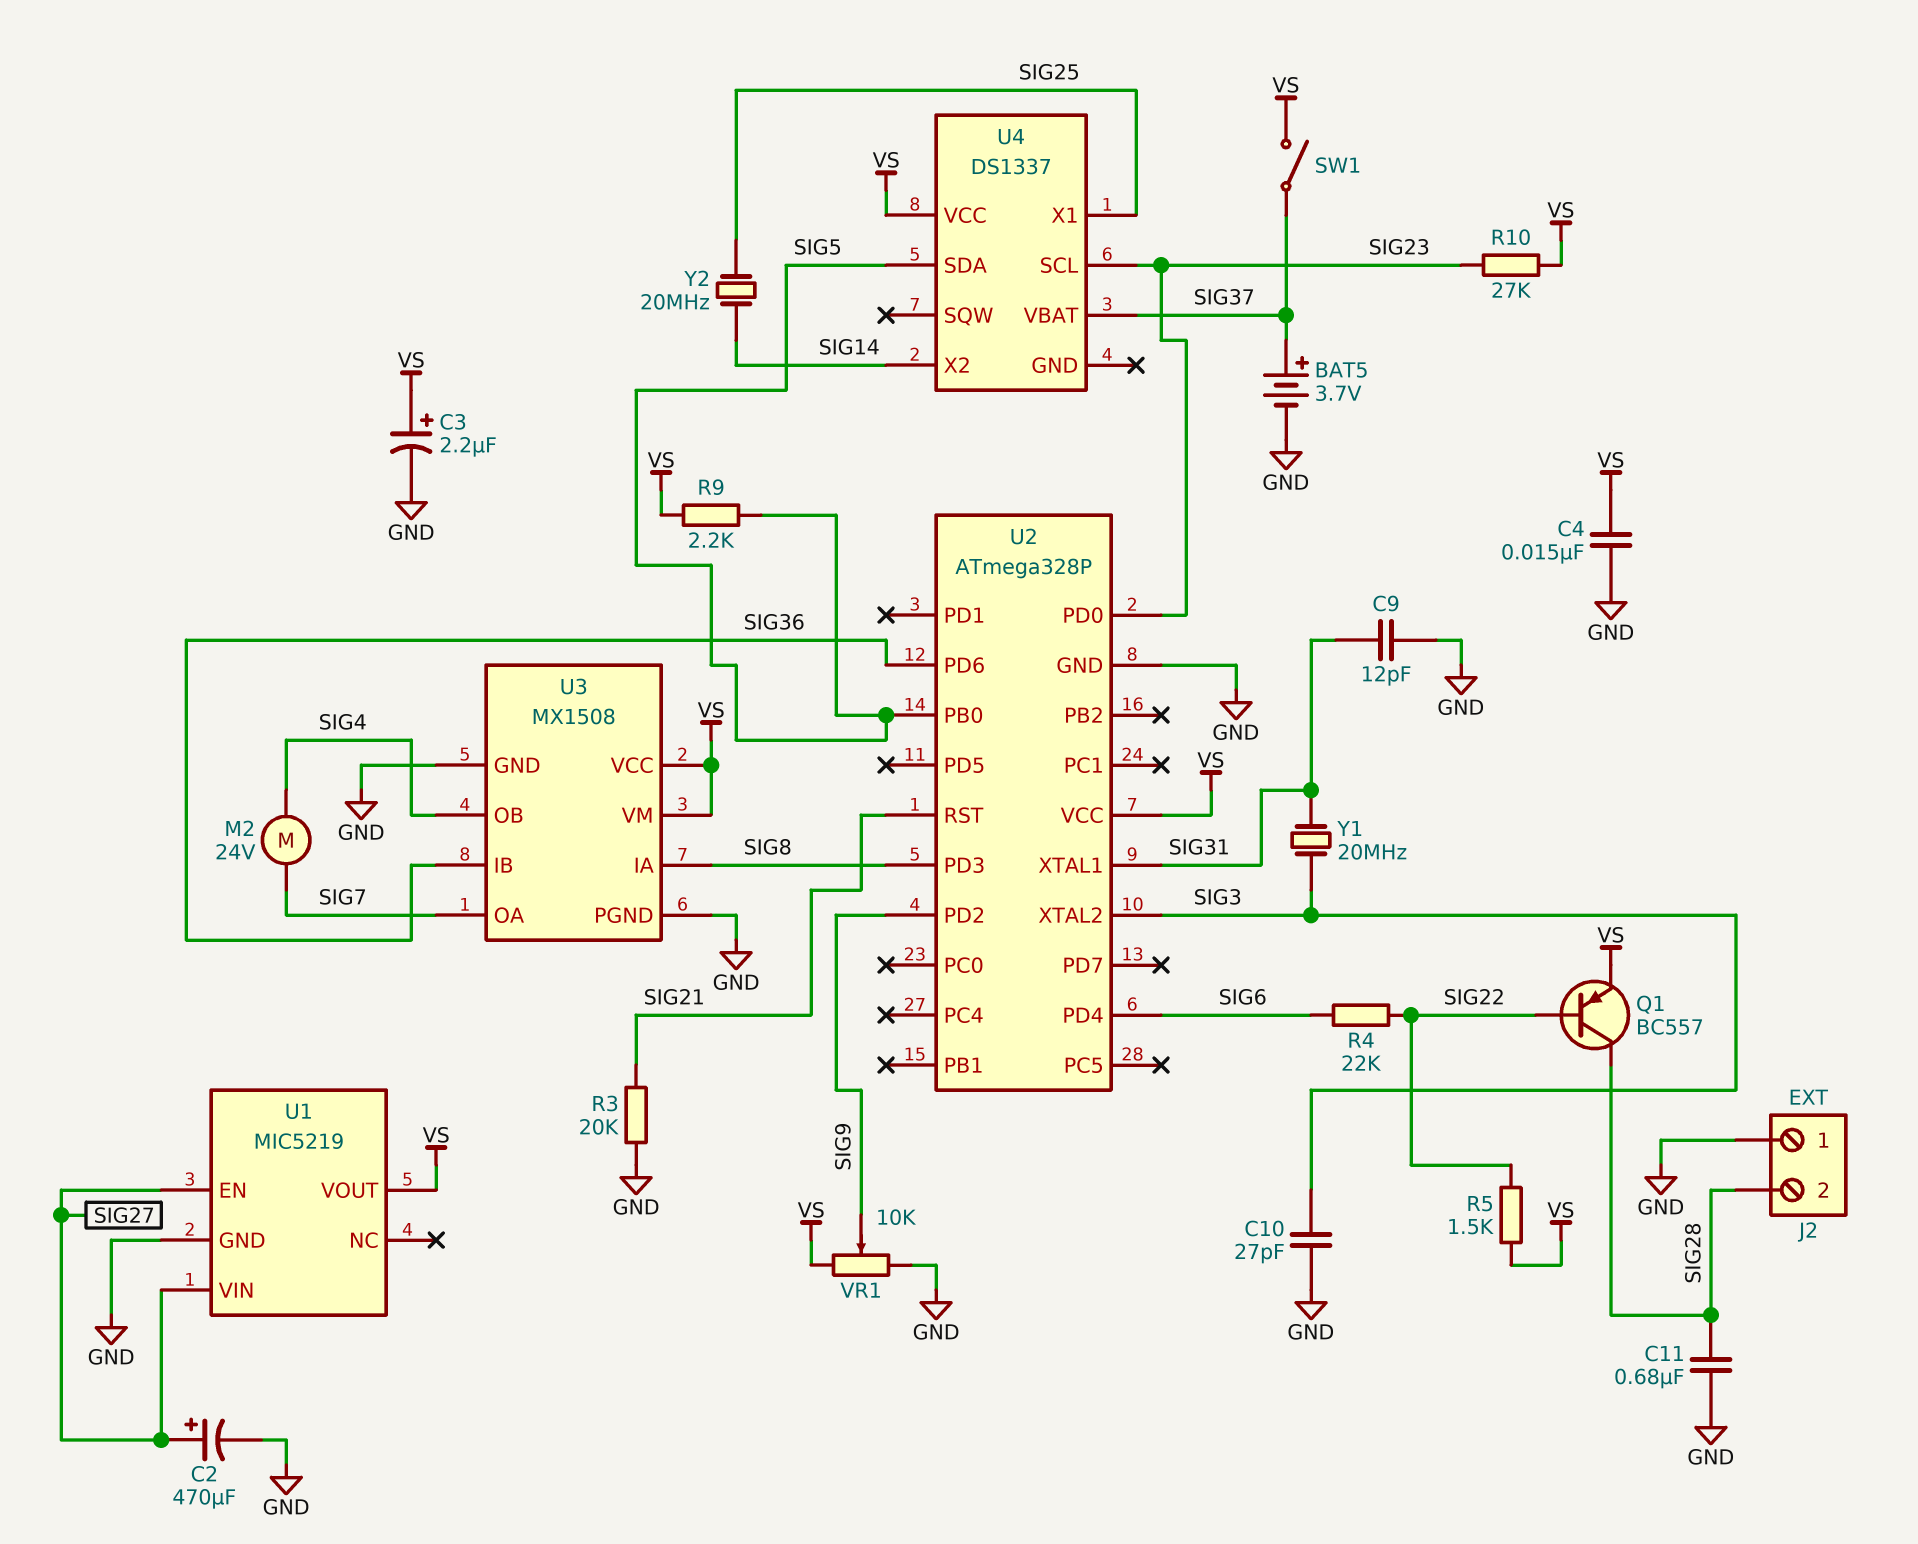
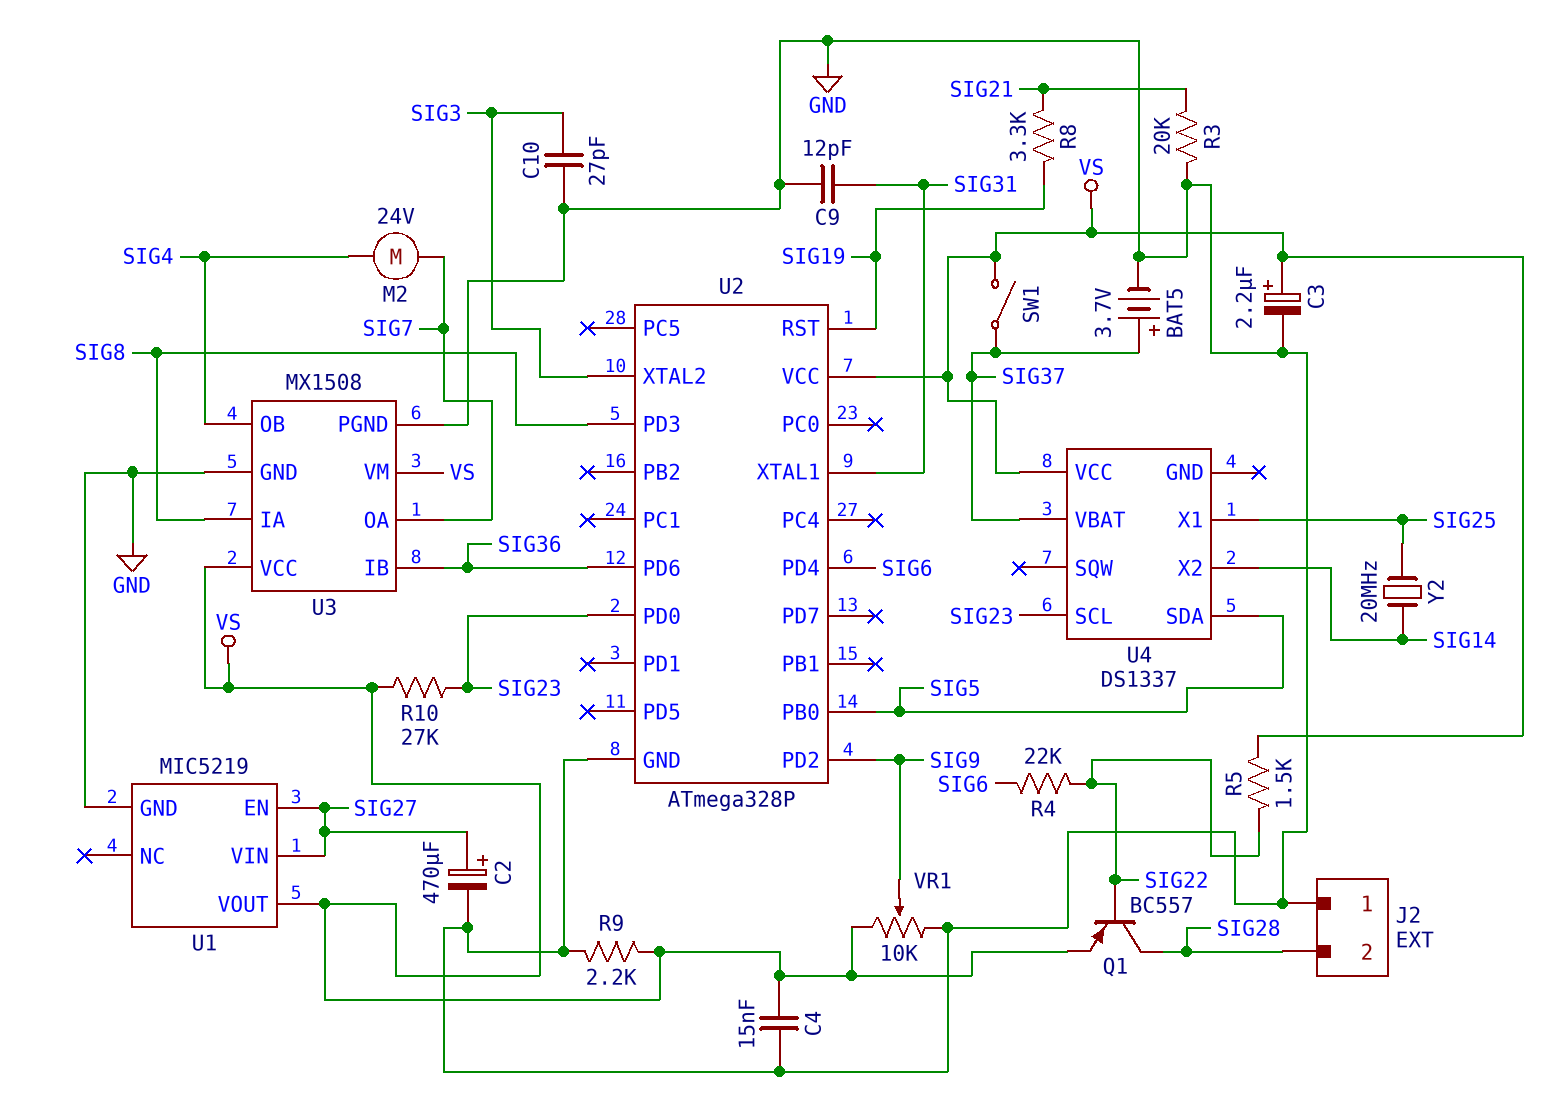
C11: 680nF (GND, SIG28) -> none
R8: none -> 3.3k (SIG19, SIG21)
R9: 2.2k (SIG5, VS) -> 2.2k (GND, VS)
U2 pin RST: SIG21 -> SIG19
Y1: 20MHz (SIG3, SIG31) -> none

